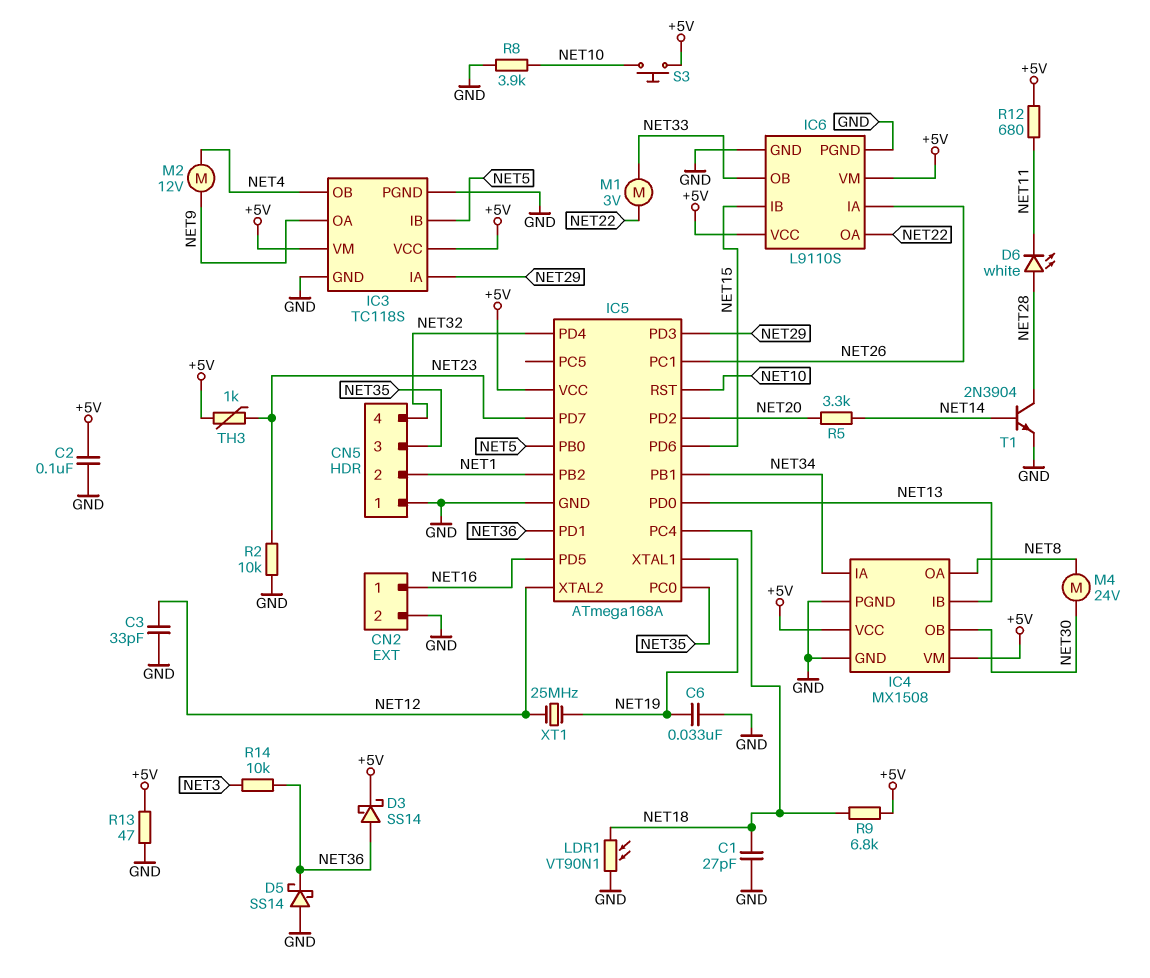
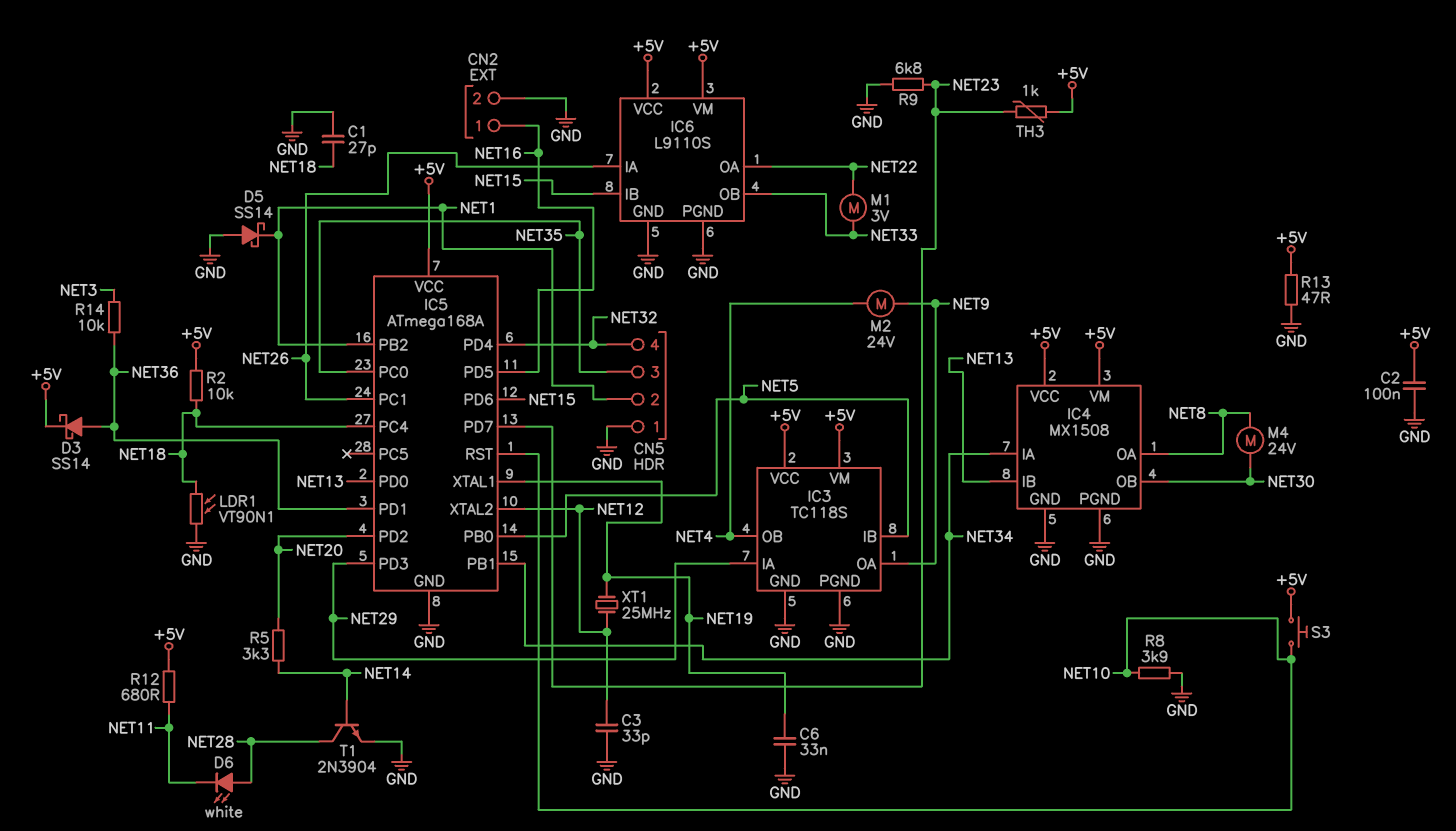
D5: schottky SS14 (A GND, K NET36) -> schottky SS14 (A GND, K NET1)
M2: motor 12V (NET4, NET9) -> motor 24V (NET4, NET9)
R2: 10k (GND, NET23) -> 10k (+5V, NET18)
R9: 6.8k (+5V, NET18) -> 6.8k (GND, NET23)

